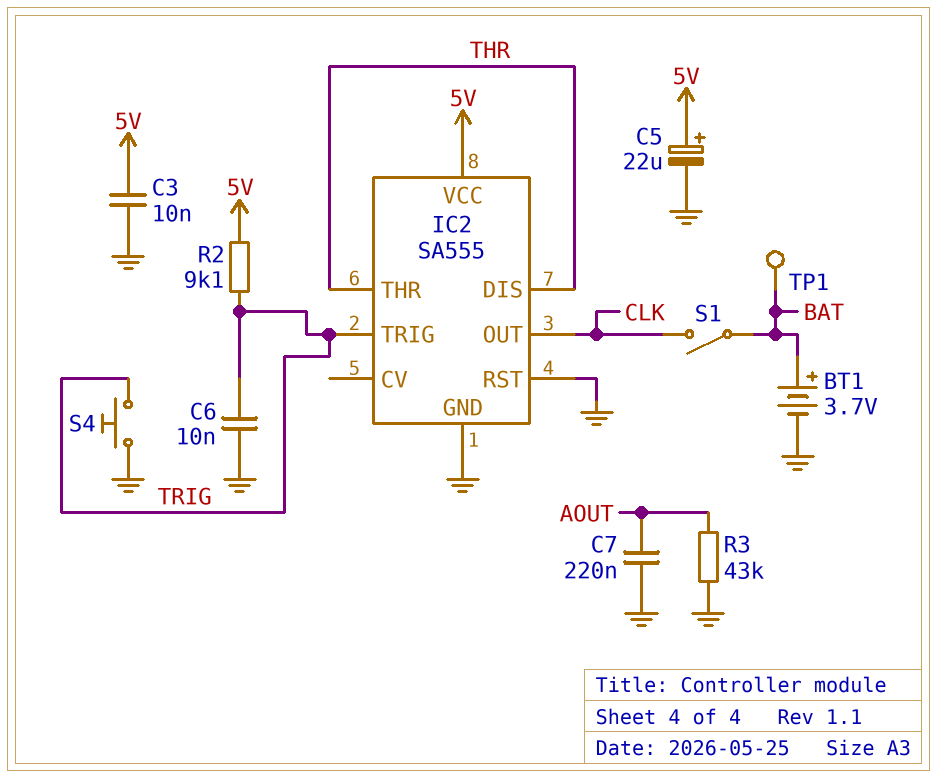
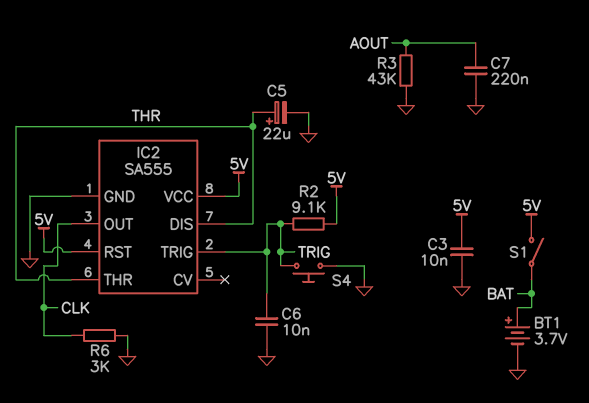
C5: 22uF (plus 5V, minus GND) -> 22uF (plus THR, minus GND)
IC2 pin RST: GND -> 5V
R6: none -> 3k (CLK, GND)
S1: switch (BAT, CLK) -> switch (5V, BAT)
TP1: test point (BAT) -> none

